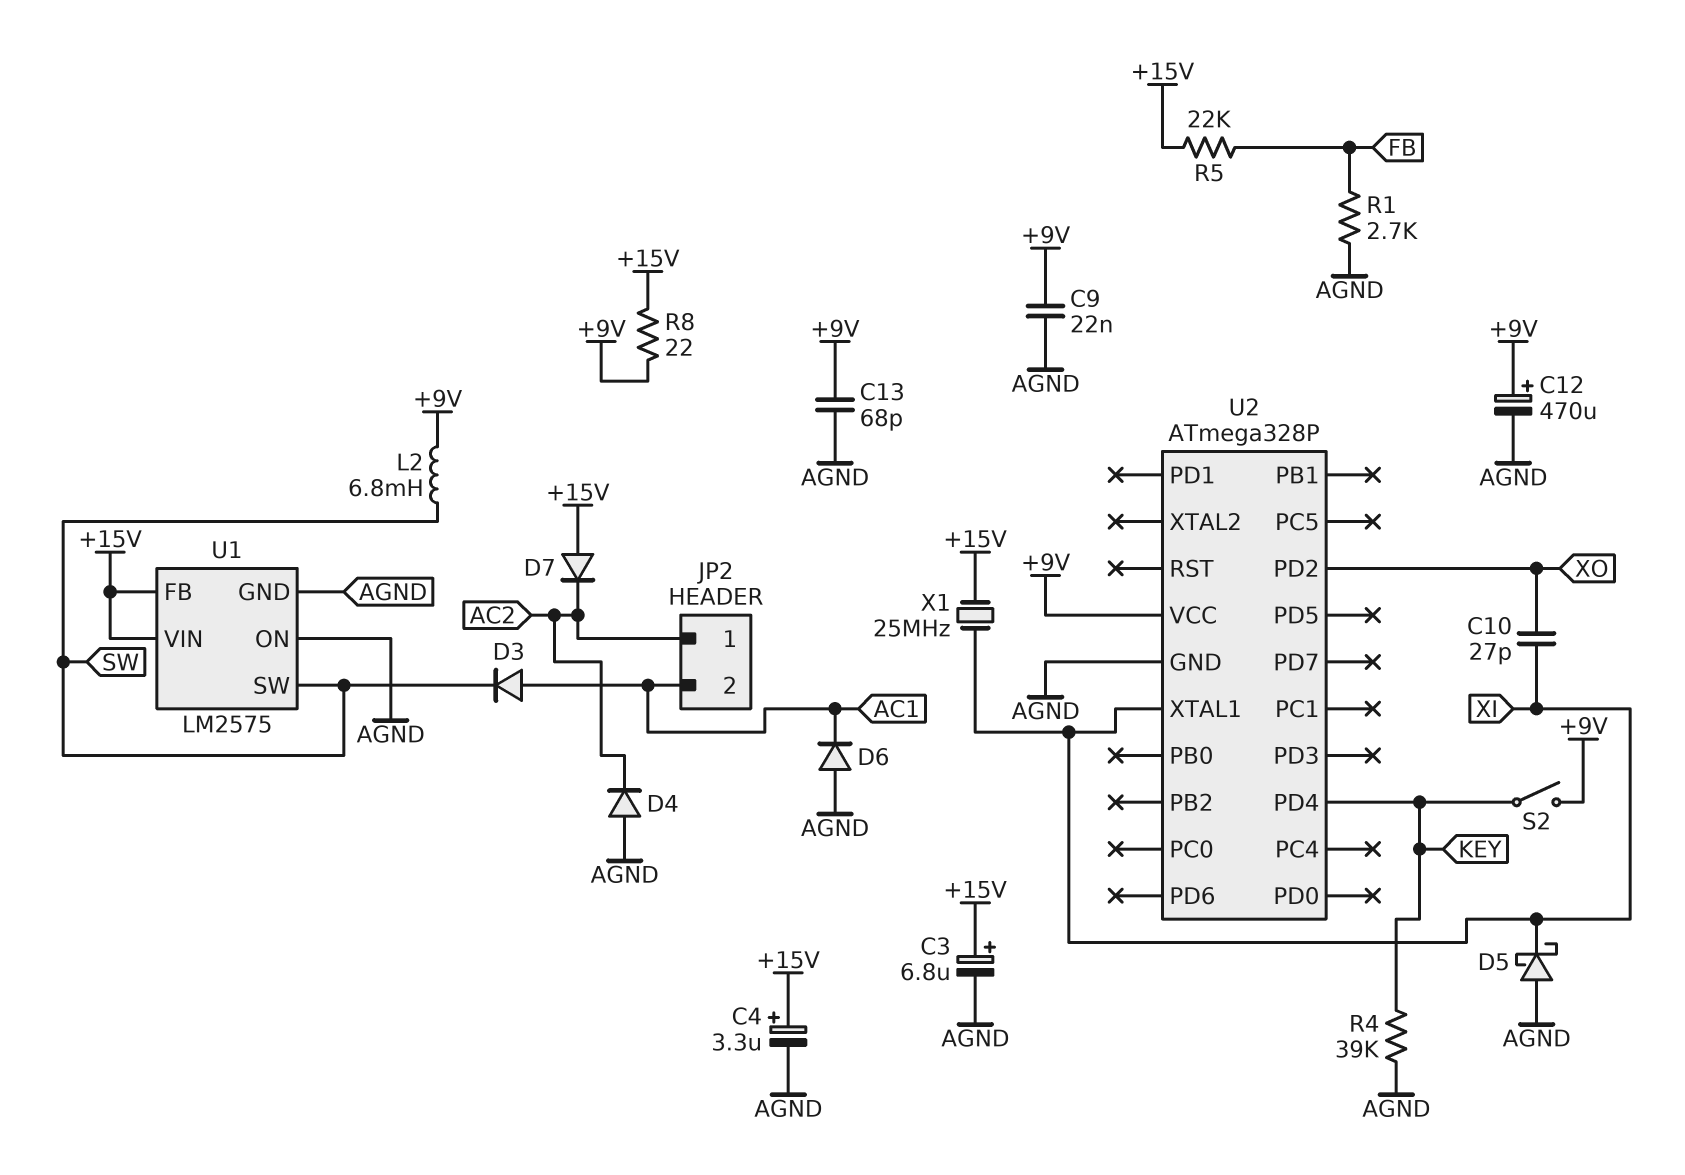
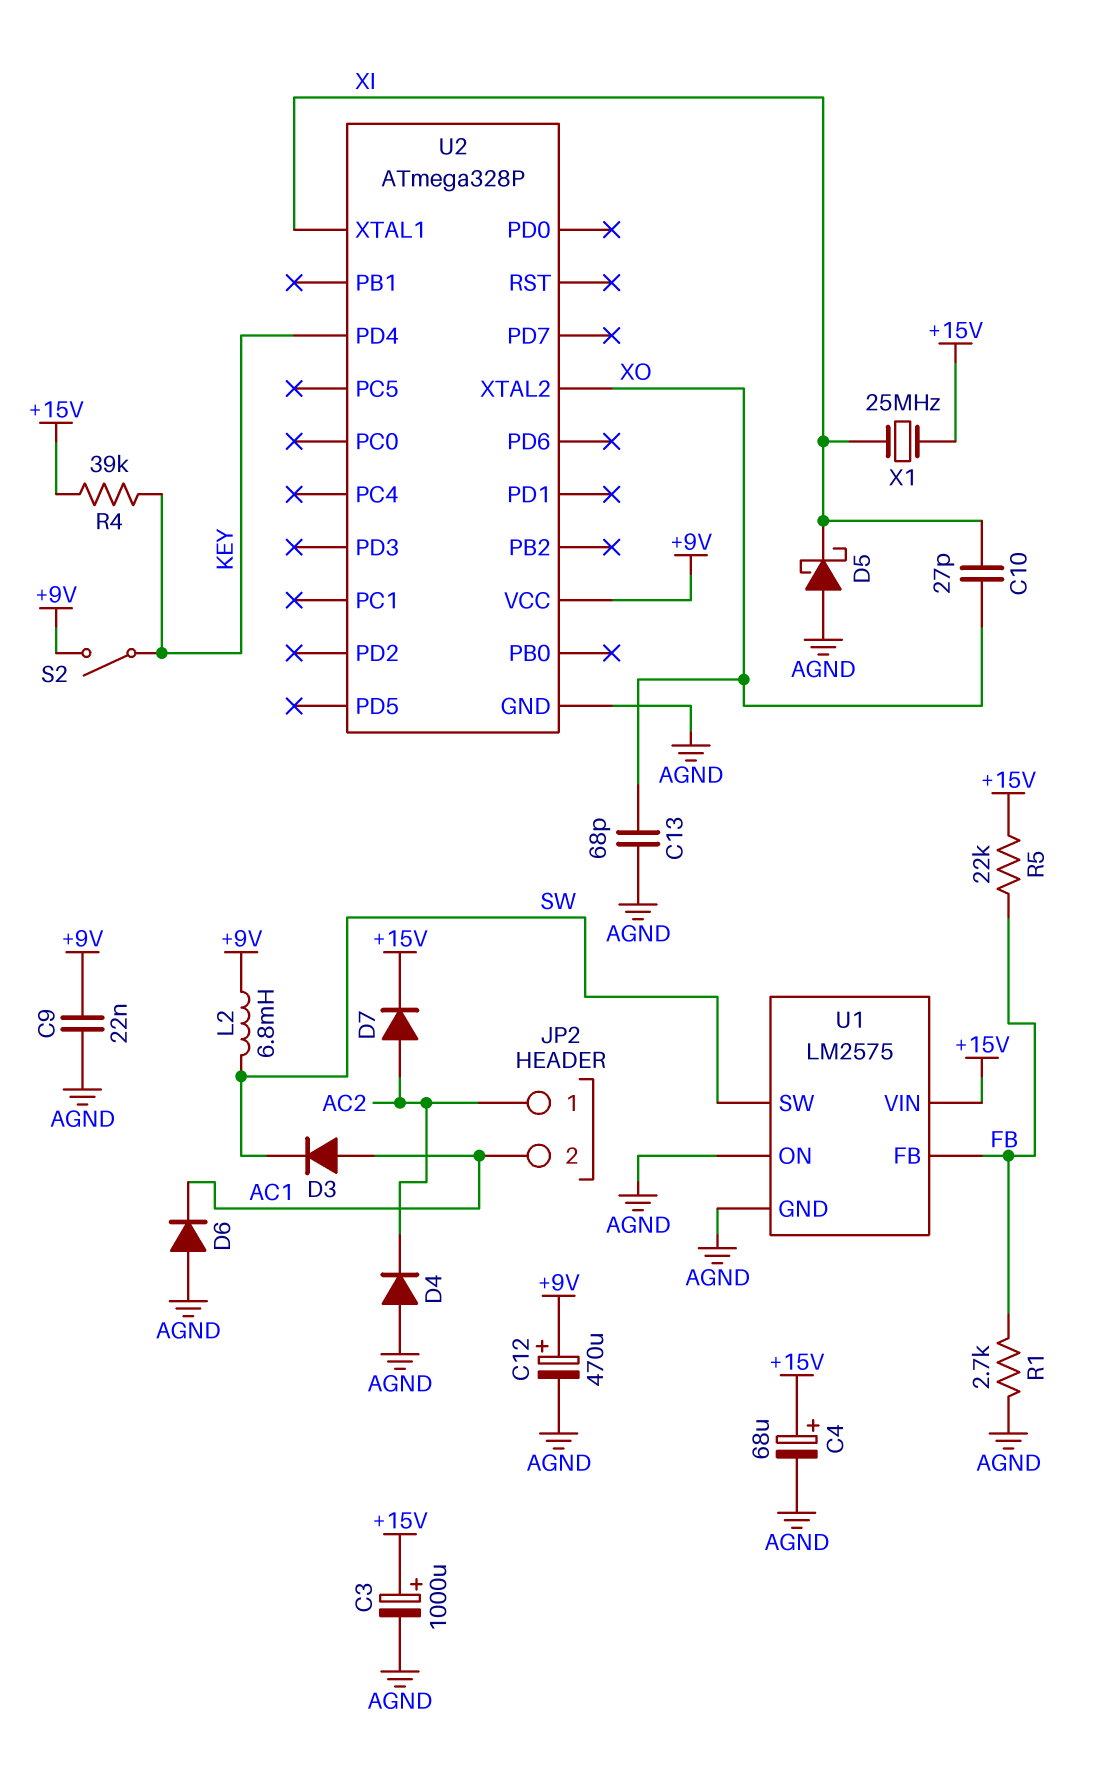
C3: 6.8uF (plus +15V, minus AGND) -> 1000uF (plus +15V, minus AGND)
C4: 3.3uF (plus +15V, minus AGND) -> 68uF (plus +15V, minus AGND)
C13: 68pF (+9V, AGND) -> 68pF (AGND, XO)
D7: diode (A +15V, K AC2) -> diode (A AC2, K +15V)
R4: 39k (AGND, KEY) -> 39k (+15V, KEY)
R8: 22 (+9V, +15V) -> none
U1 pin FB: +15V -> FB
U2 pin PD2: XO -> none
U2 pin XTAL2: none -> XO

